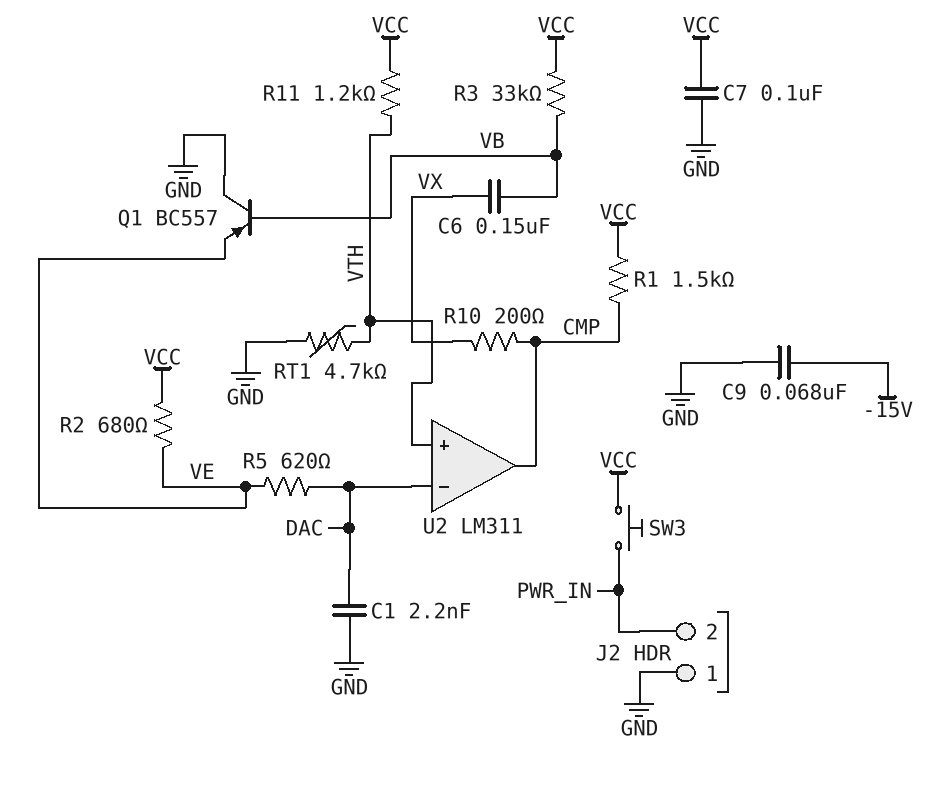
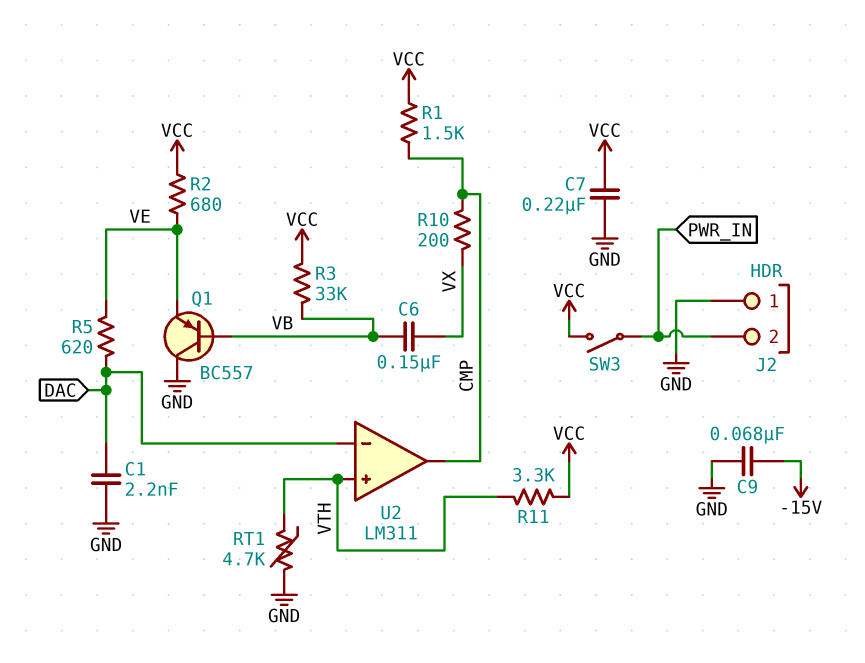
C7: 100nF (GND, VCC) -> 220nF (GND, VCC)
R11: 1.2k (VCC, VTH) -> 3.3k (VCC, VTH)
SW3: button (PWR_IN, VCC) -> switch (PWR_IN, VCC)

